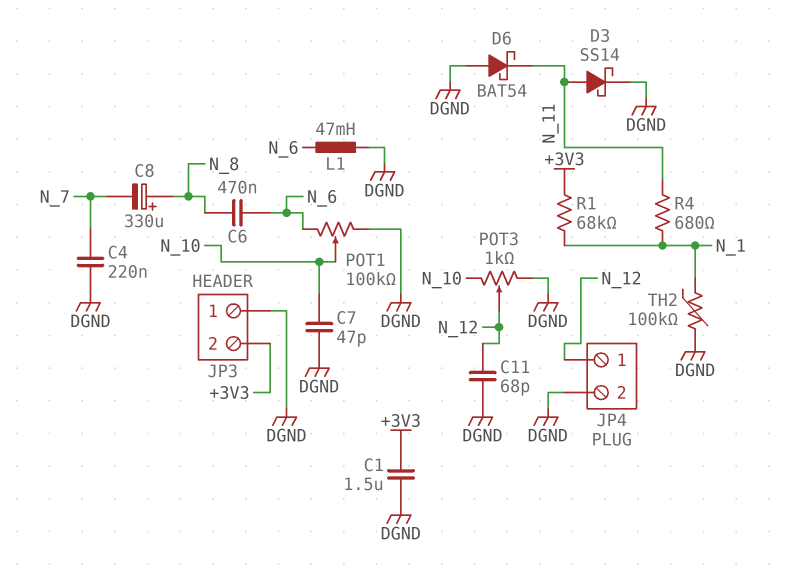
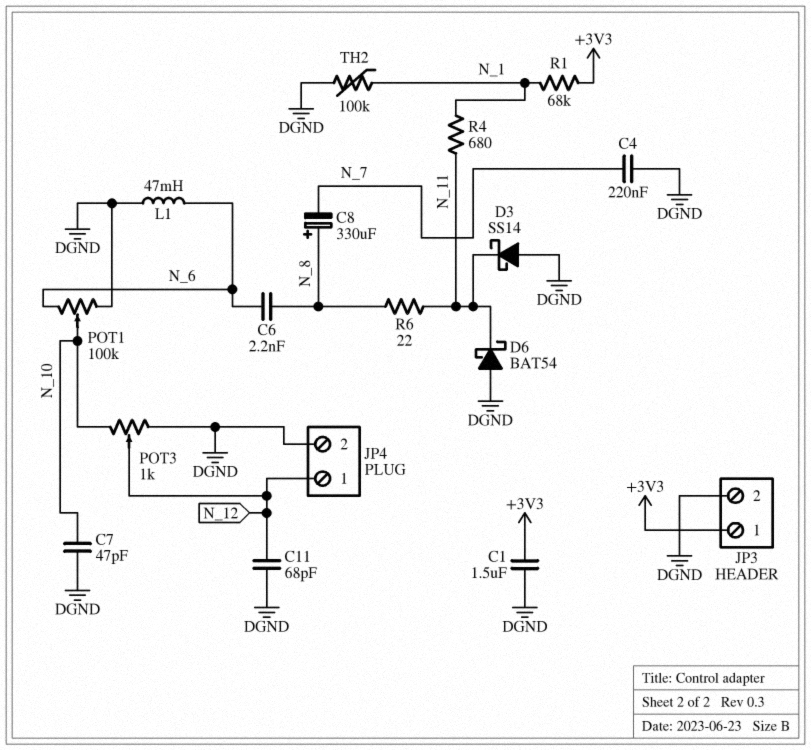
C6: 470nF (N_6, N_8) -> 2.2nF (N_6, N_8)
D3: schottky SS14 (A N_11, K DGND) -> schottky SS14 (A DGND, K N_11)
JP3 pin 1: DGND -> +3V3
JP3 pin 2: +3V3 -> DGND
R6: none -> 22 (N_8, N_11)

